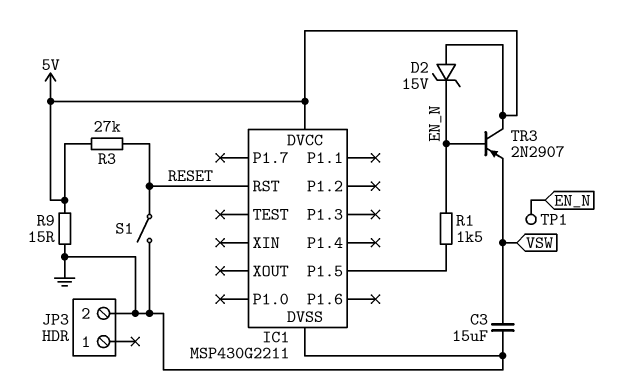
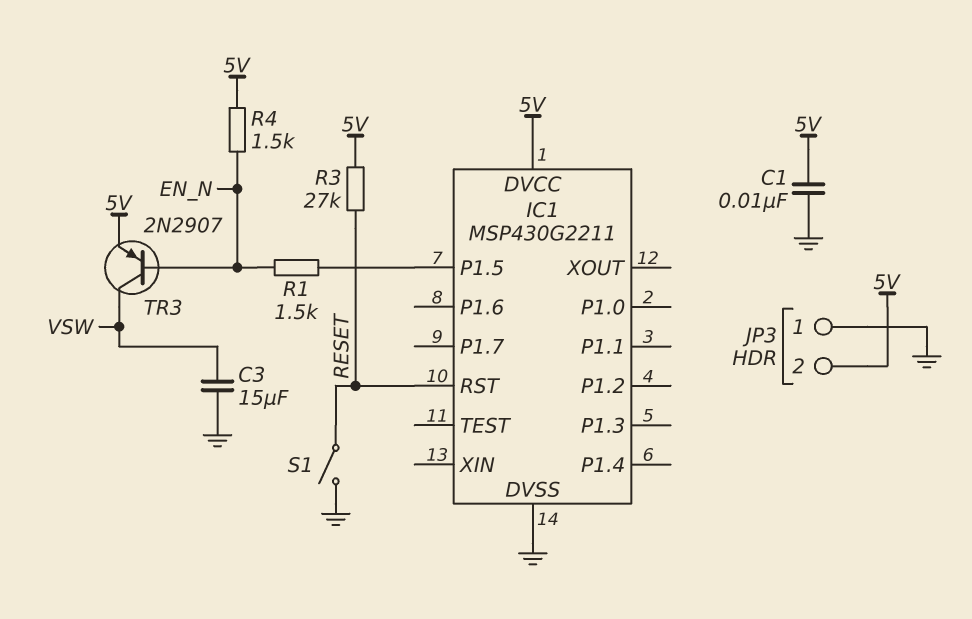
C1: none -> 10nF (5V, GND)
D2: zener 15V (A 5V, K EN_N) -> none
JP3 pin 1: none -> GND
JP3 pin 2: GND -> 5V
R4: none -> 1.5k (5V, EN_N)
R9: 15 (5V, GND) -> none
TP1: test point (EN_N) -> none
TR3: PNP 2N2907 (B EN_N, C 5V, E VSW) -> PNP 2N2907 (B EN_N, C VSW, E 5V)

